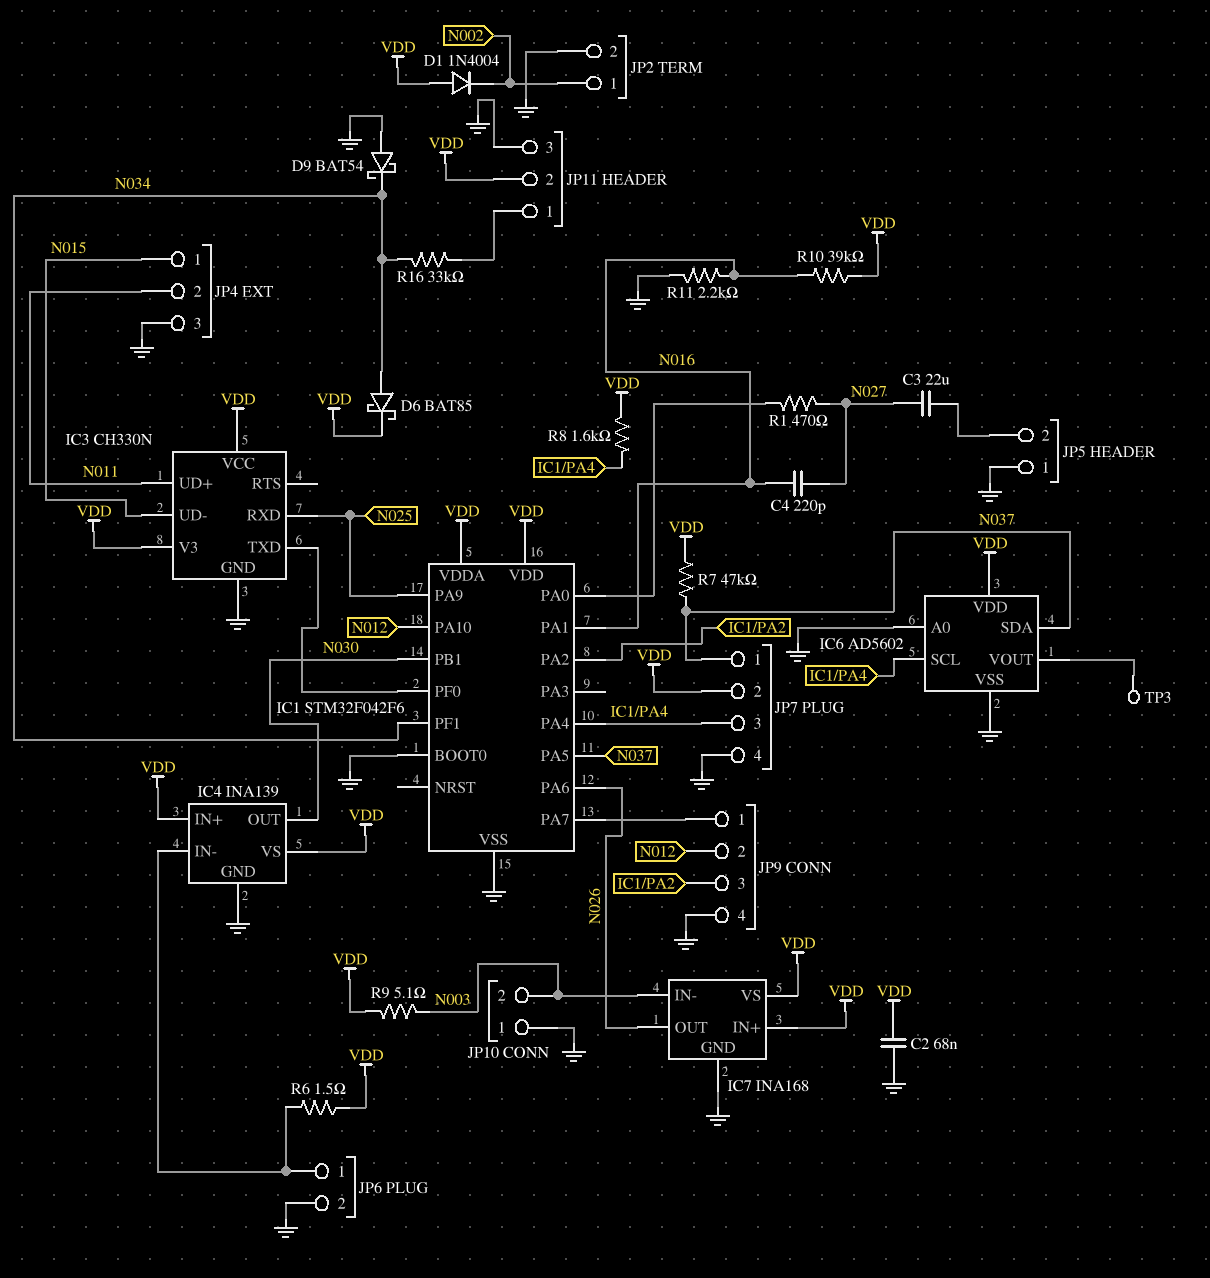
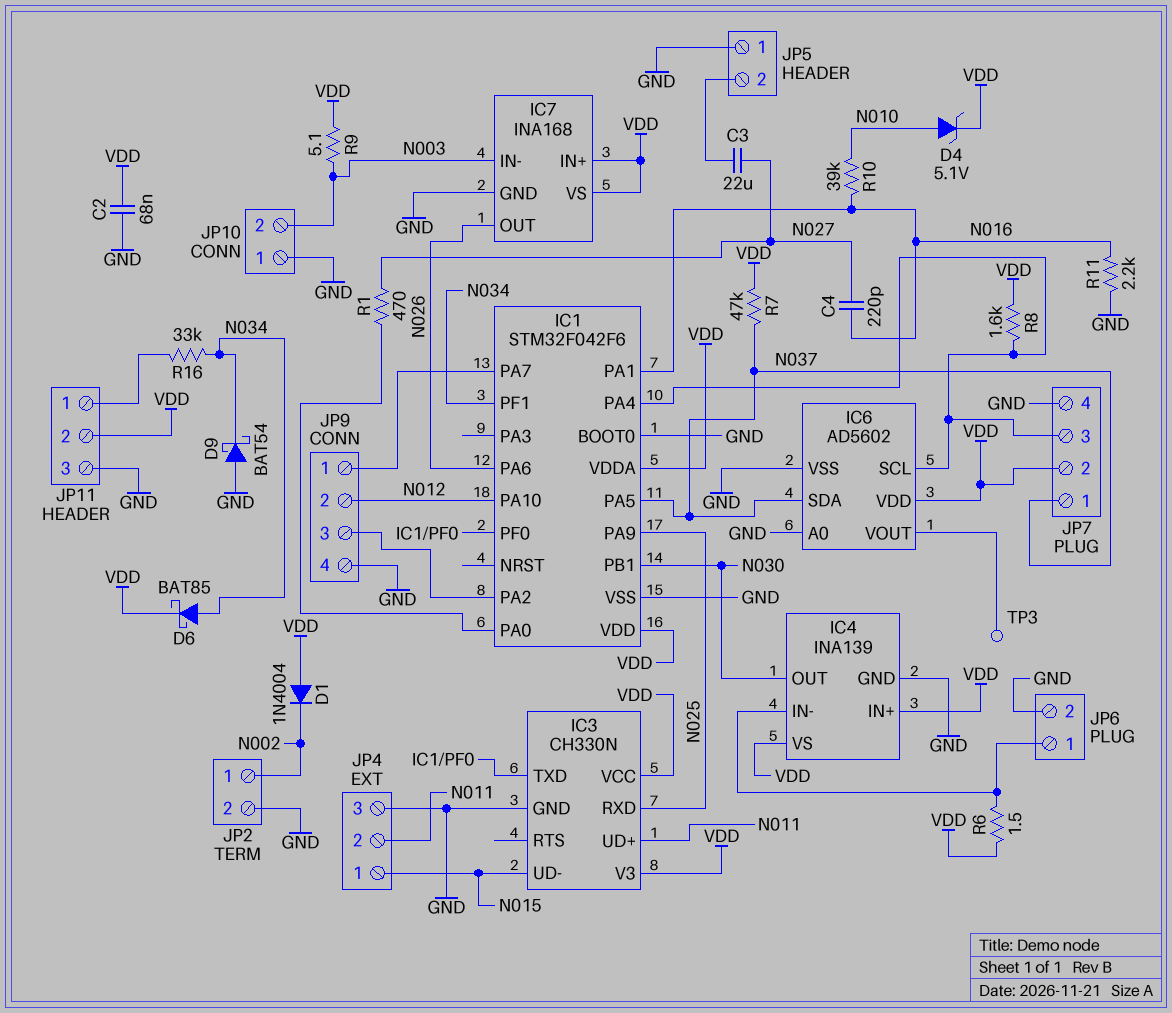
D4: none -> zener 5.1V (A N010, K VDD)
R10: 39k (N016, VDD) -> 39k (N010, N016)

